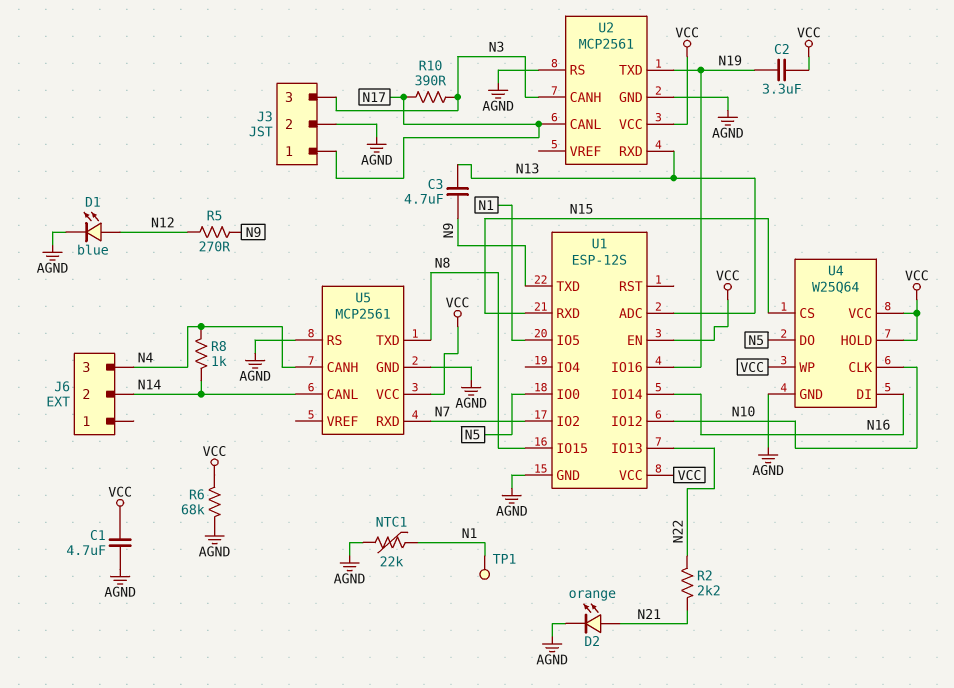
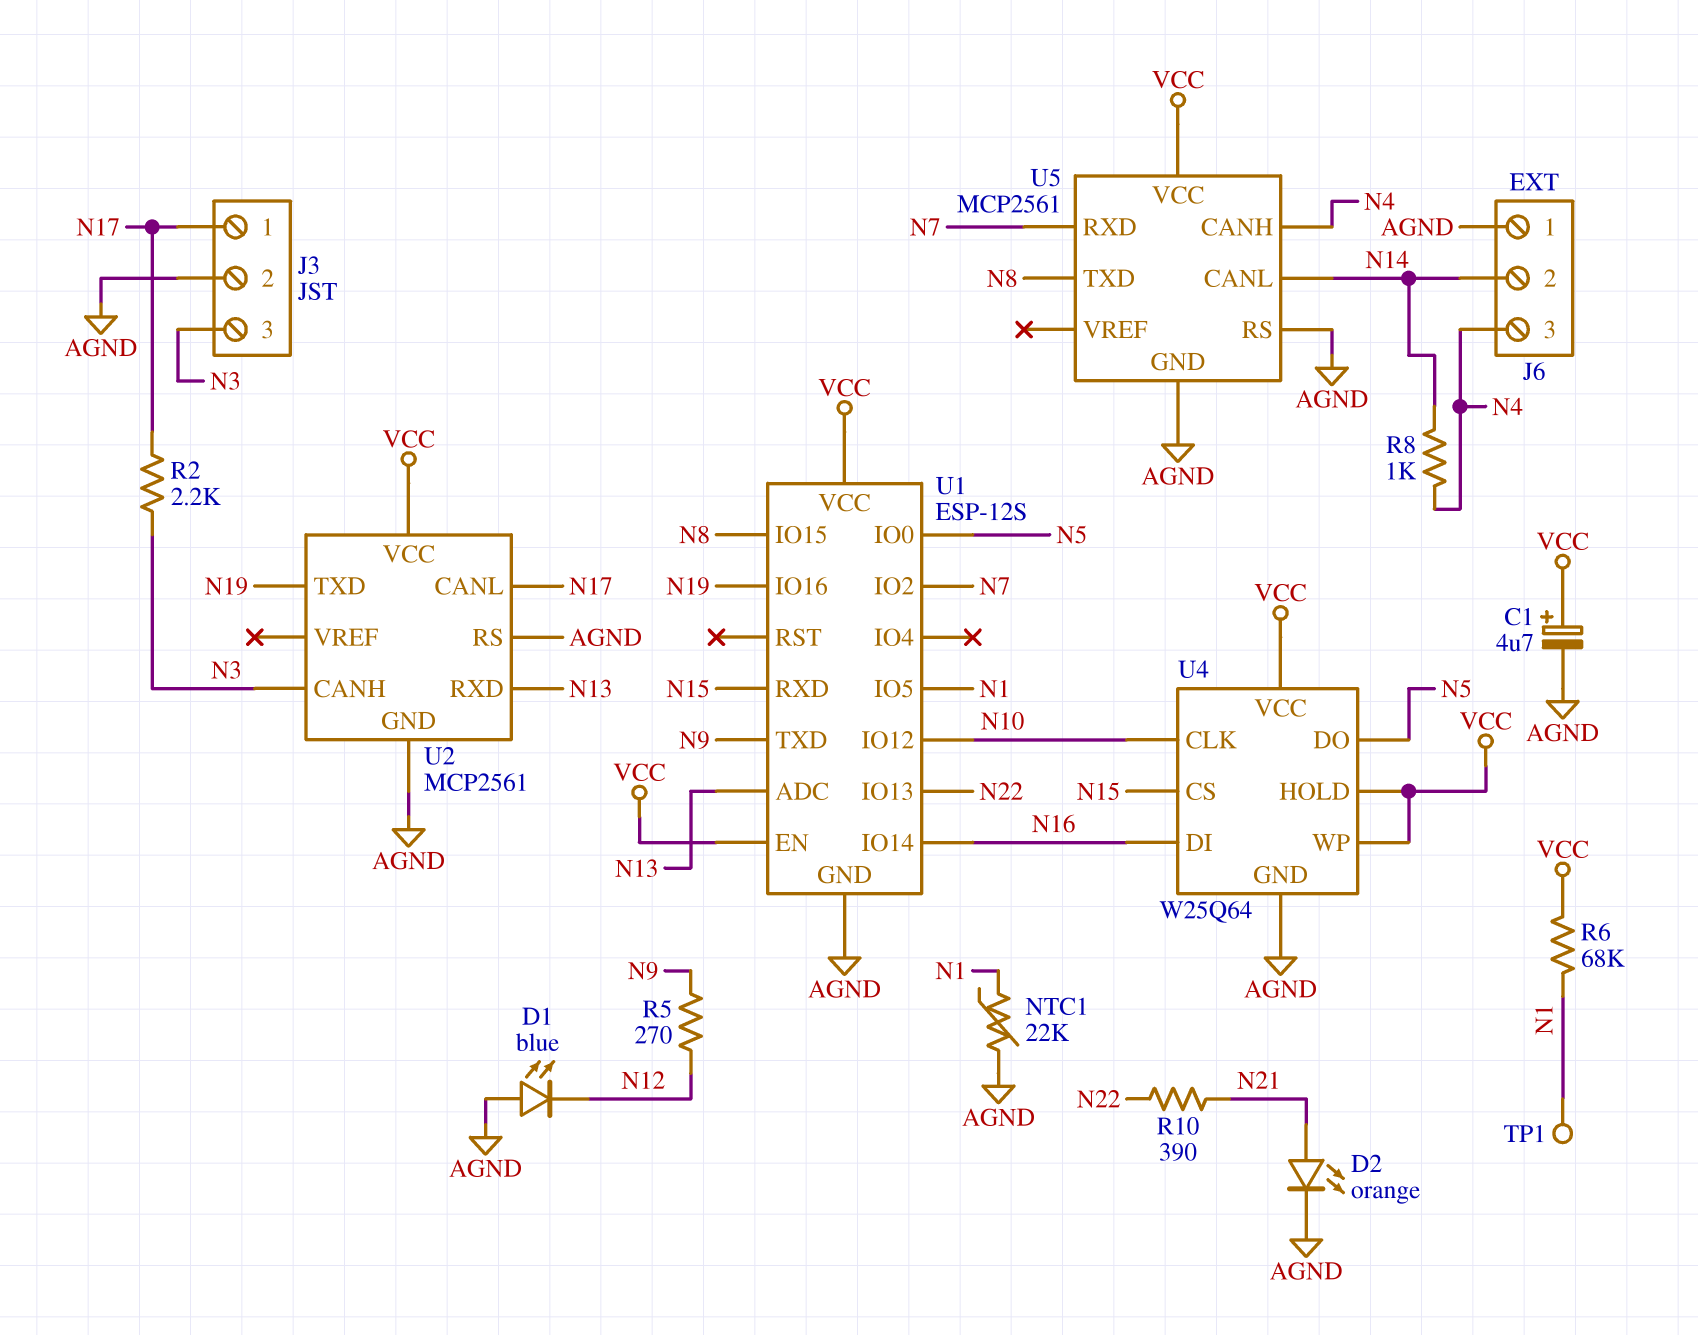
C1: 4.7uF (AGND, VCC) -> 4.7uF (plus VCC, minus AGND)
C2: 3.3uF (N19, VCC) -> none
C3: 4.7uF (N9, N13) -> none
D1: LED blue (A N12, K AGND) -> LED blue (A AGND, K N12)
J6 pin 1: none -> AGND
R2: 2.2k (N21, N22) -> 2.2k (N3, N17)
R6: 68k (AGND, VCC) -> 68k (N1, VCC)
R10: 390 (N3, N17) -> 390 (N21, N22)

